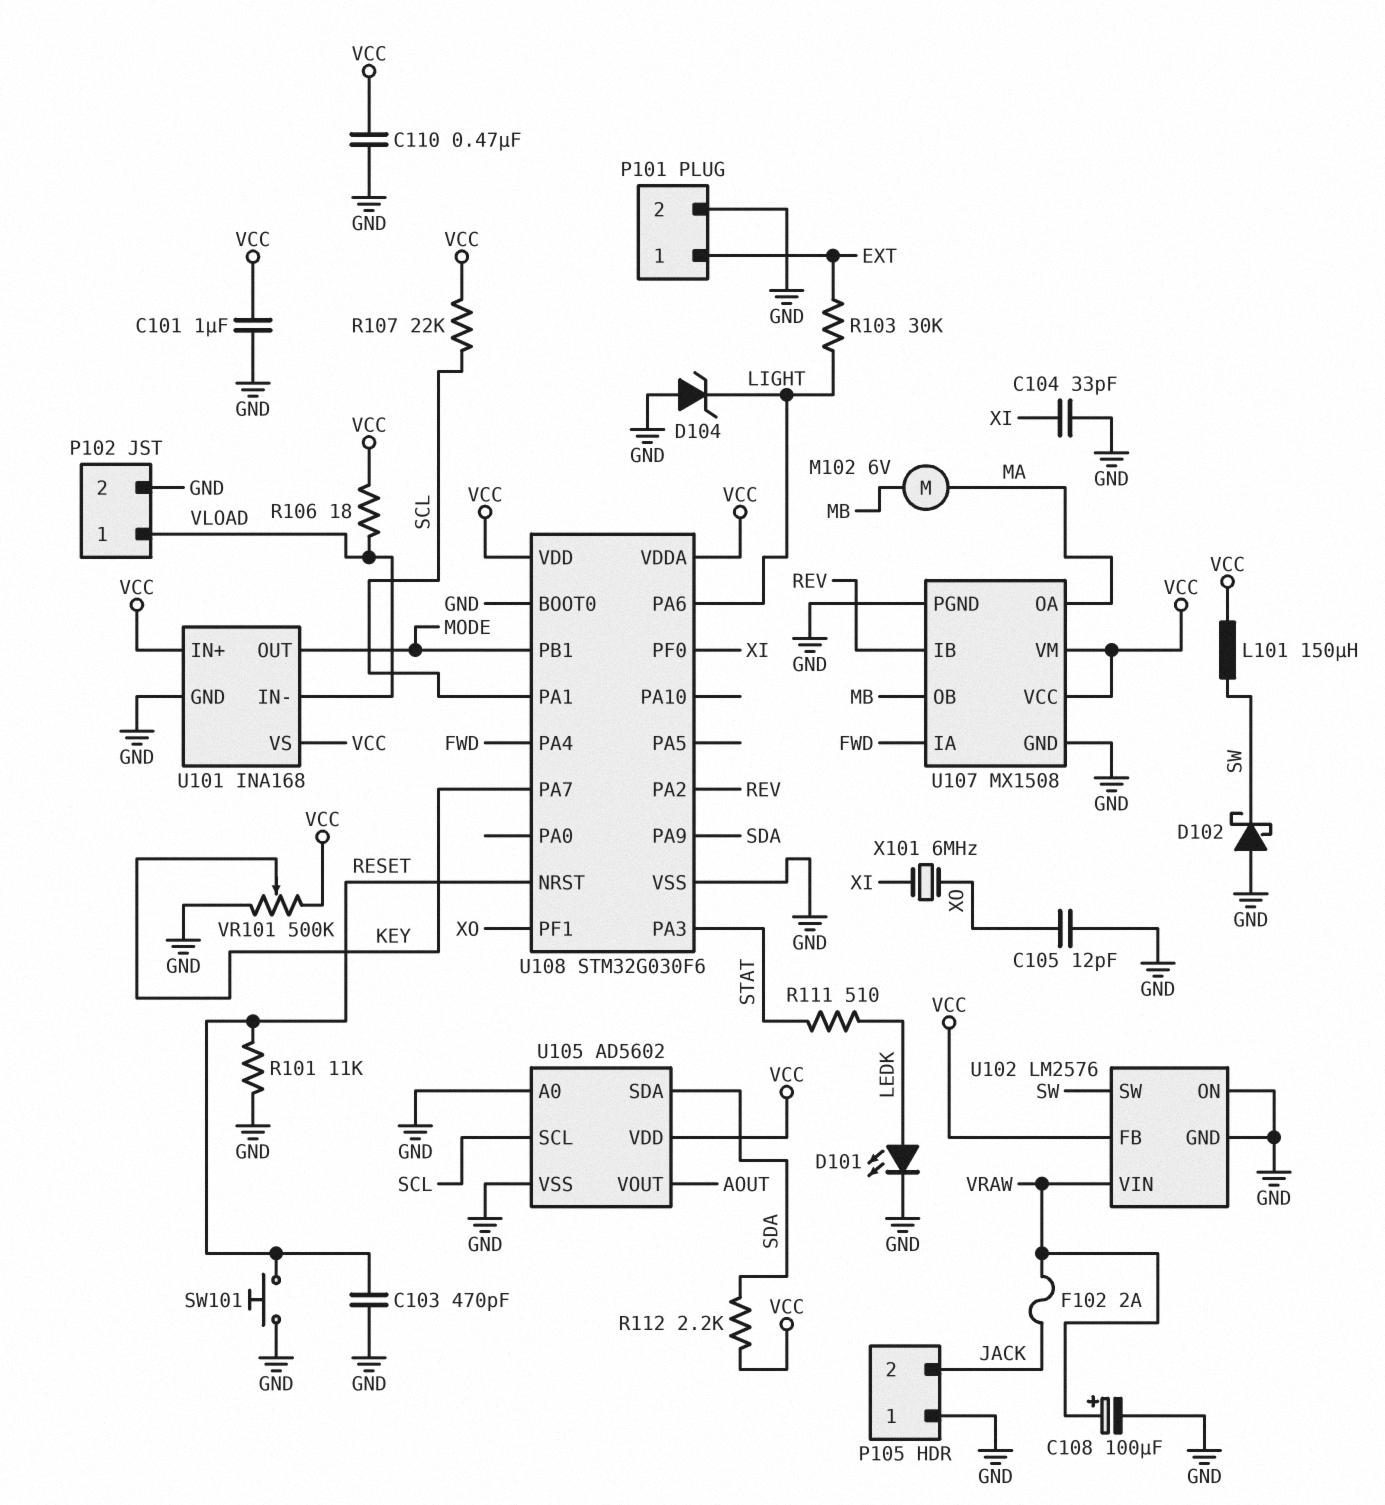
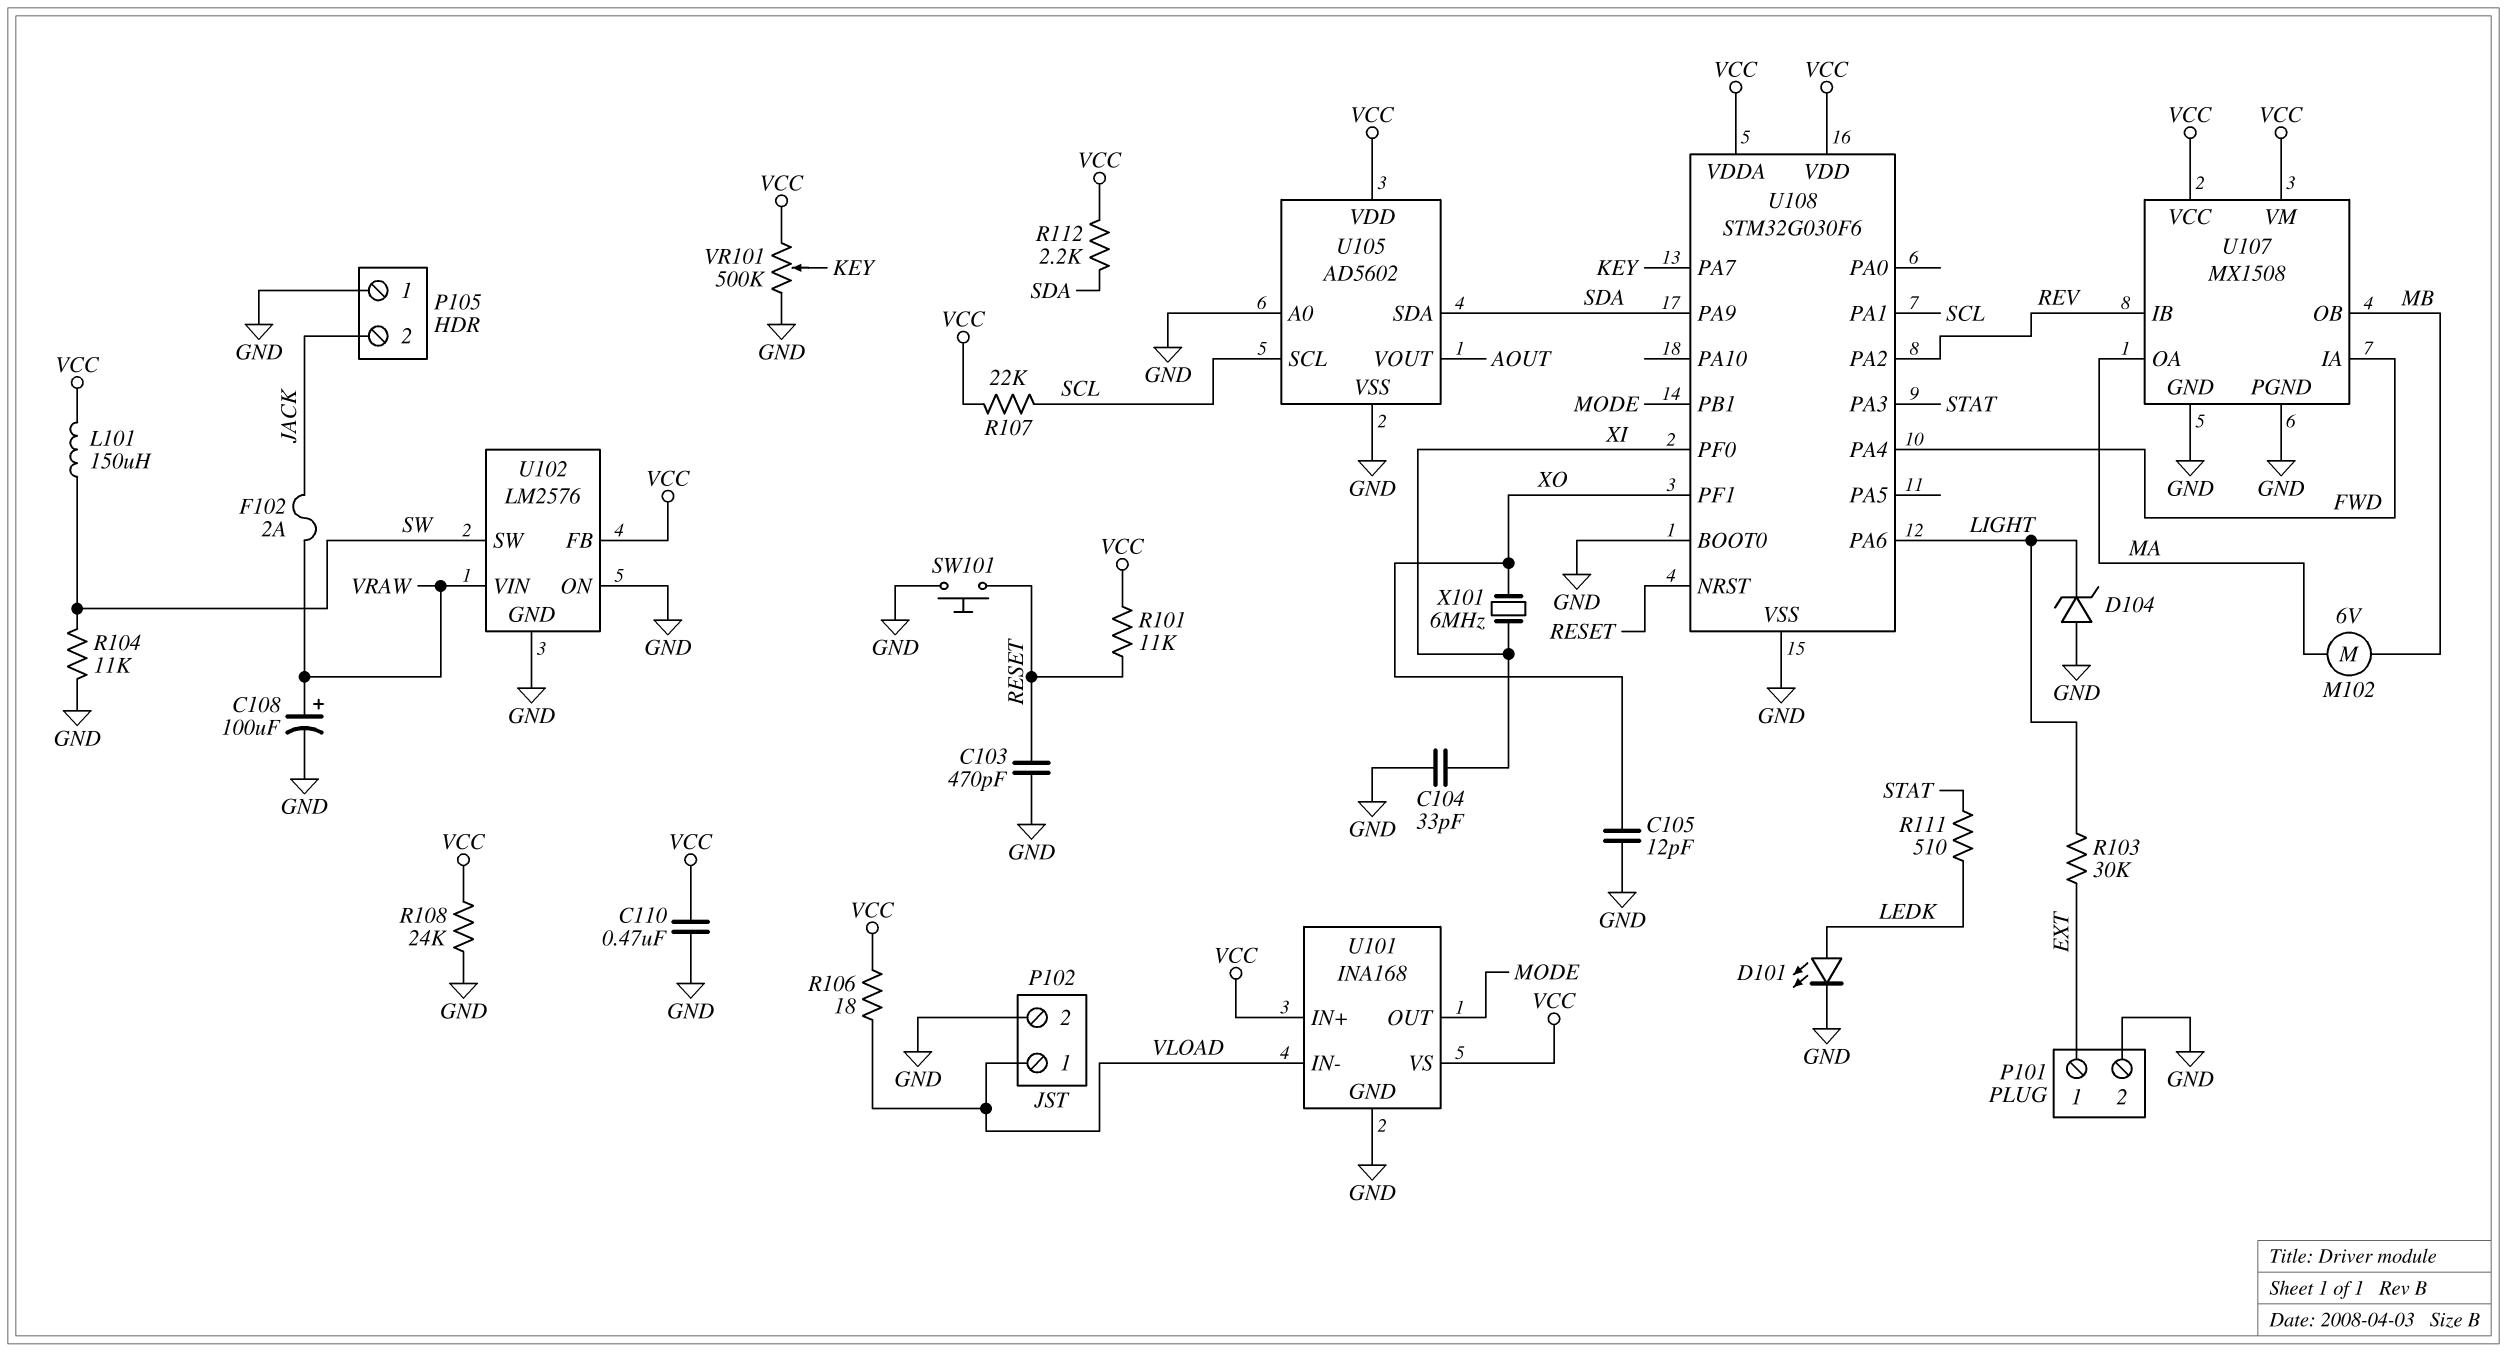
C101: 1uF (GND, VCC) -> none
D102: schottky (A GND, K SW) -> none
R101: 11k (GND, RESET) -> 11k (RESET, VCC)
R104: none -> 11k (GND, SW)
R108: none -> 24k (GND, VCC)

